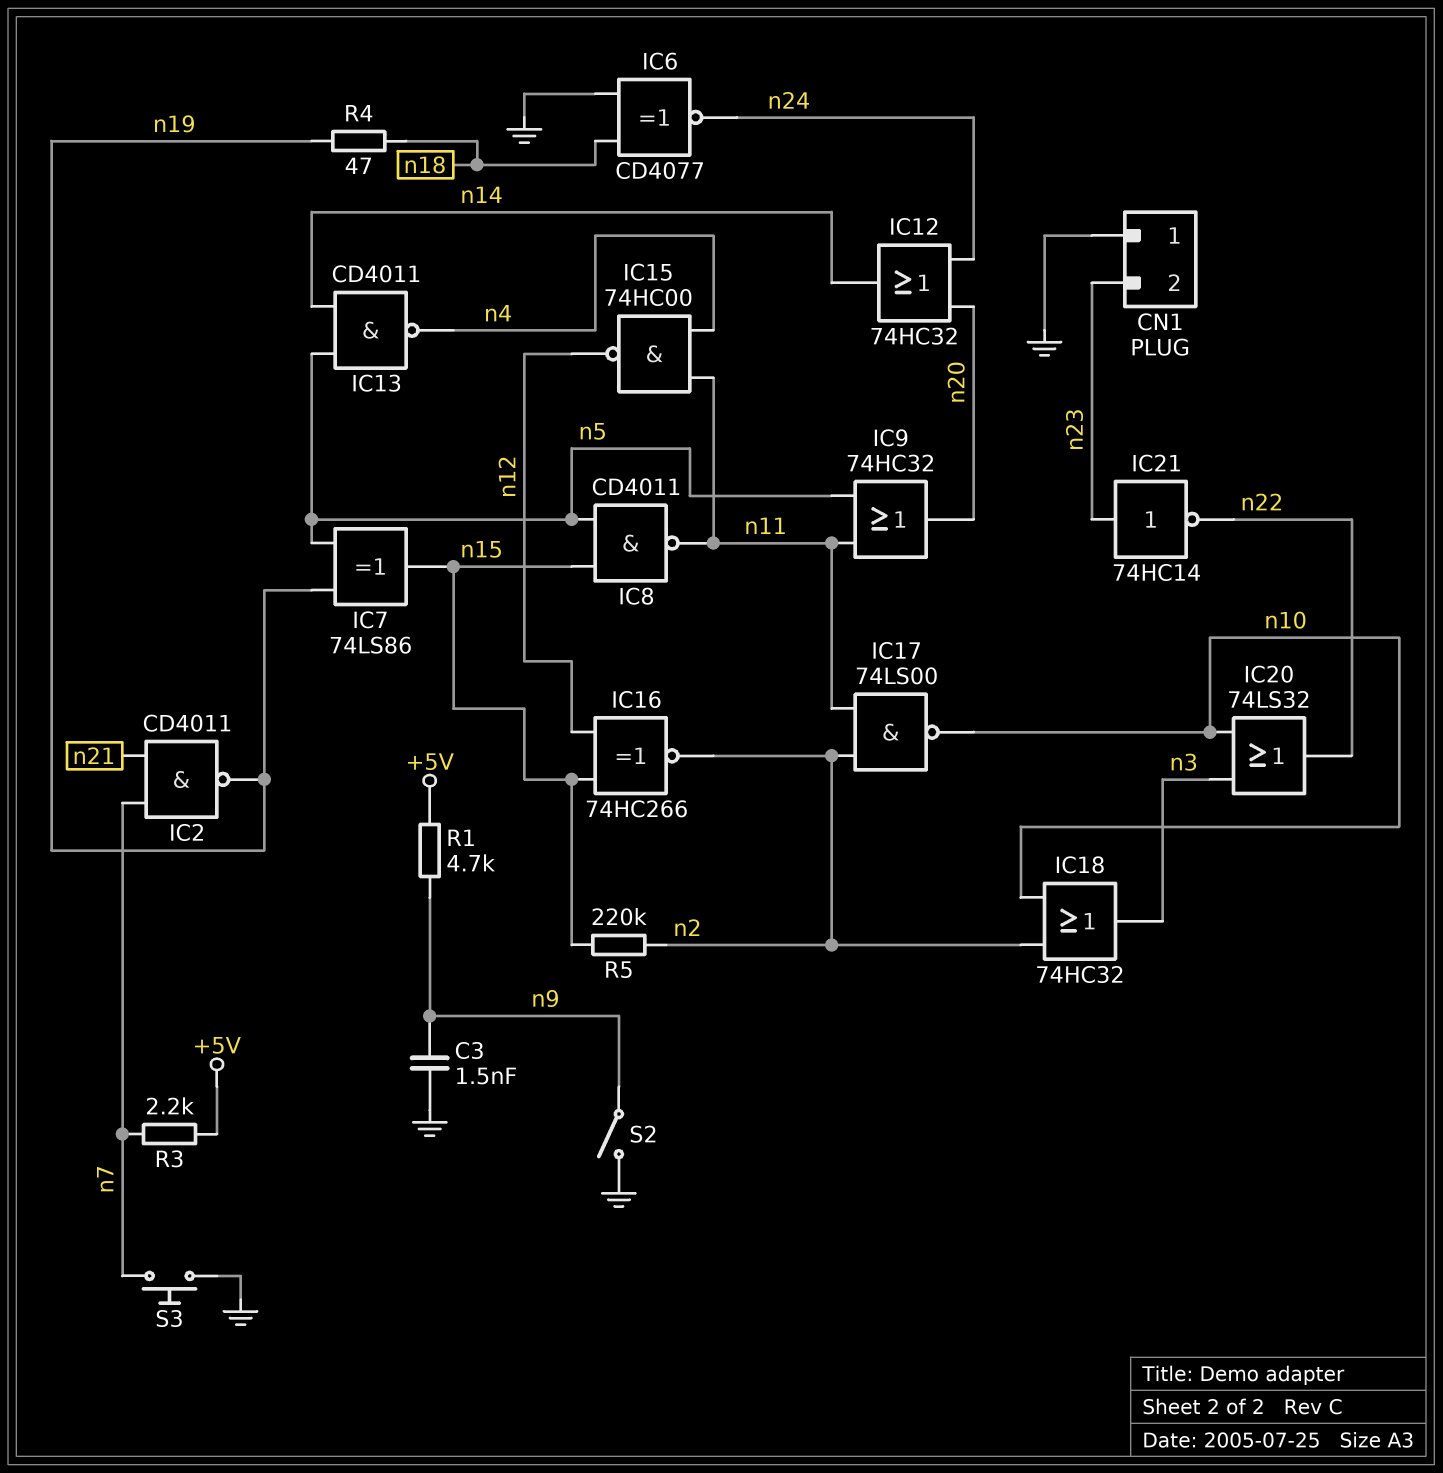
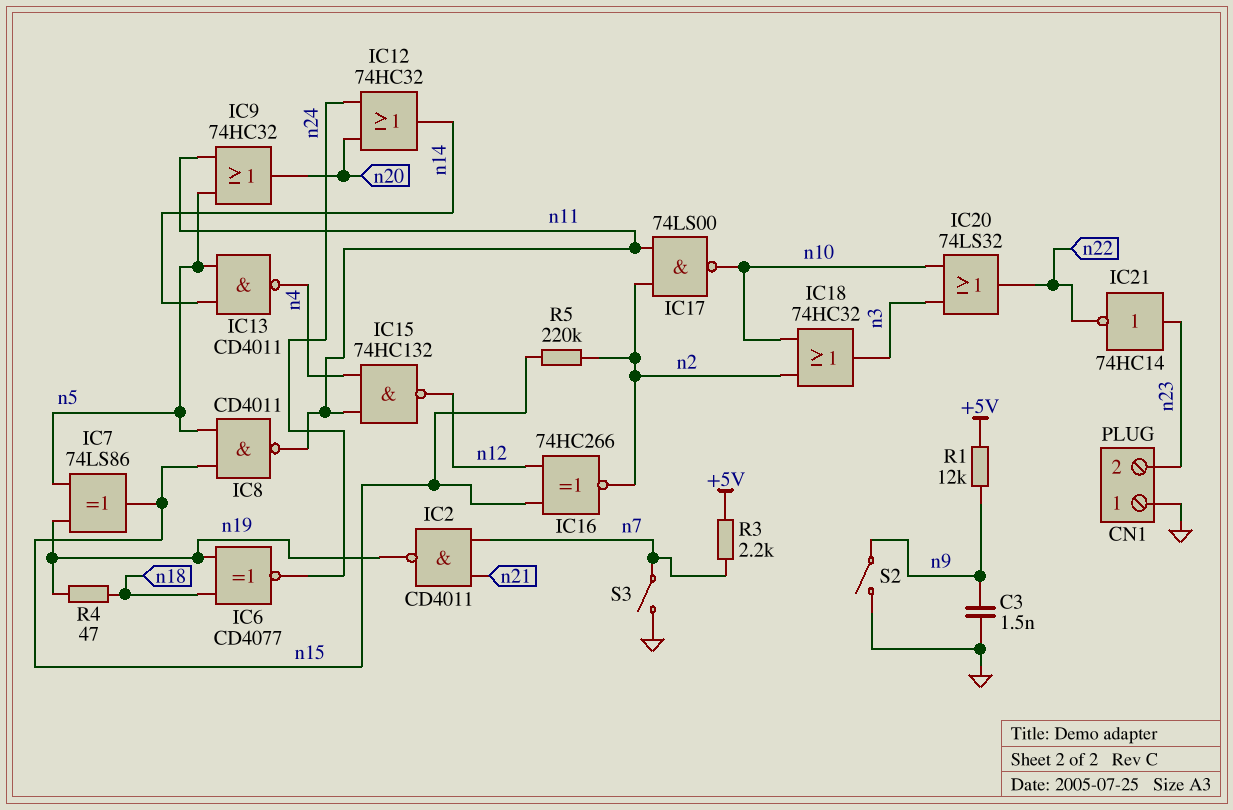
IC6: XNOR CD4077 (in GND, in n18, out n24) -> XNOR CD4077 (in n18, in n19, out n24)
IC15: NAND 74HC00 (in n4, in n11, out n12) -> NAND 74HC132 (in n4, in n11, out n12)
R1: 4.7k (+5V, n9) -> 12k (+5V, n9)
S3: button (GND, n7) -> switch (GND, n7)

